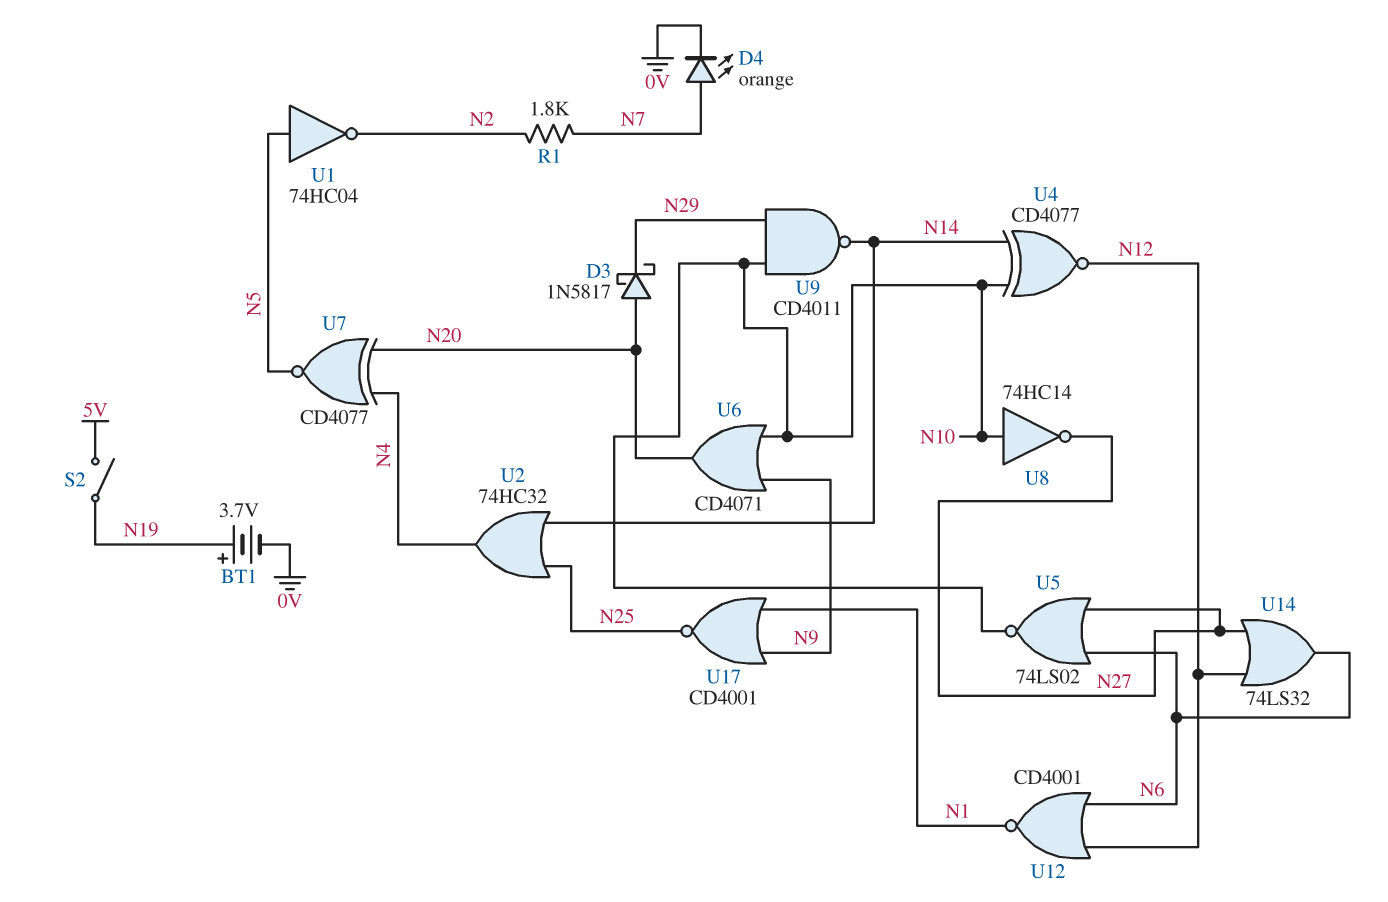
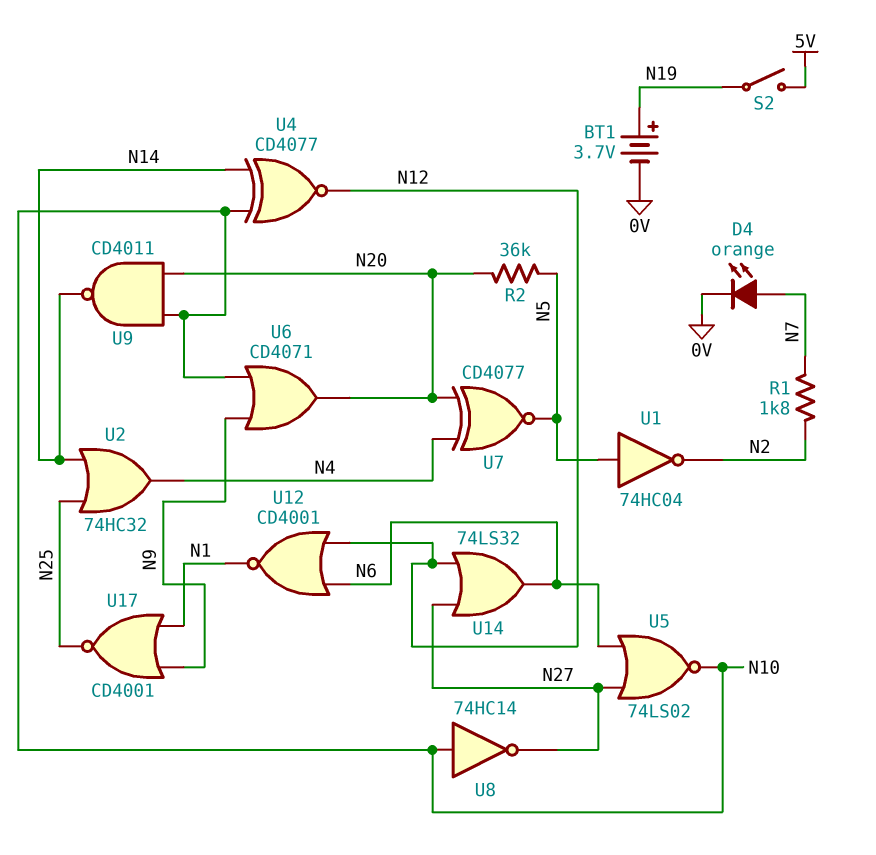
D3: schottky 1N5817 (A N20, K N29) -> none
R2: none -> 36k (N5, N20)
U9: NAND CD4011 (in N10, in N29, out N14) -> NAND CD4011 (in N10, in N20, out N14)

